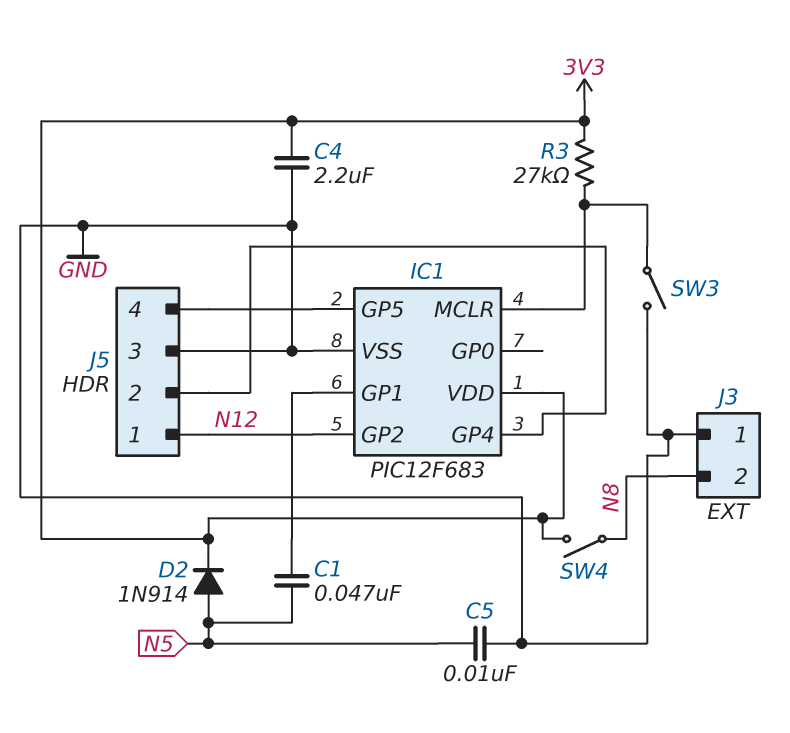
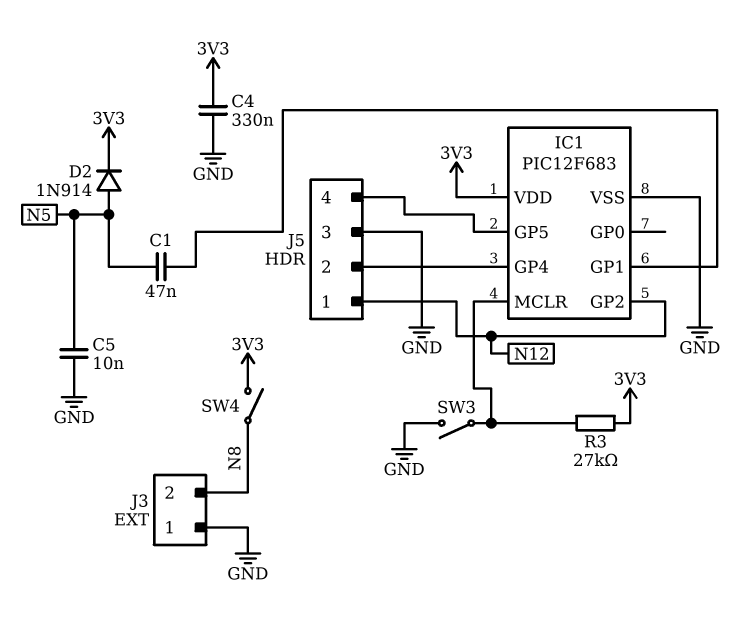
C4: 2.2uF (3V3, GND) -> 330nF (3V3, GND)

